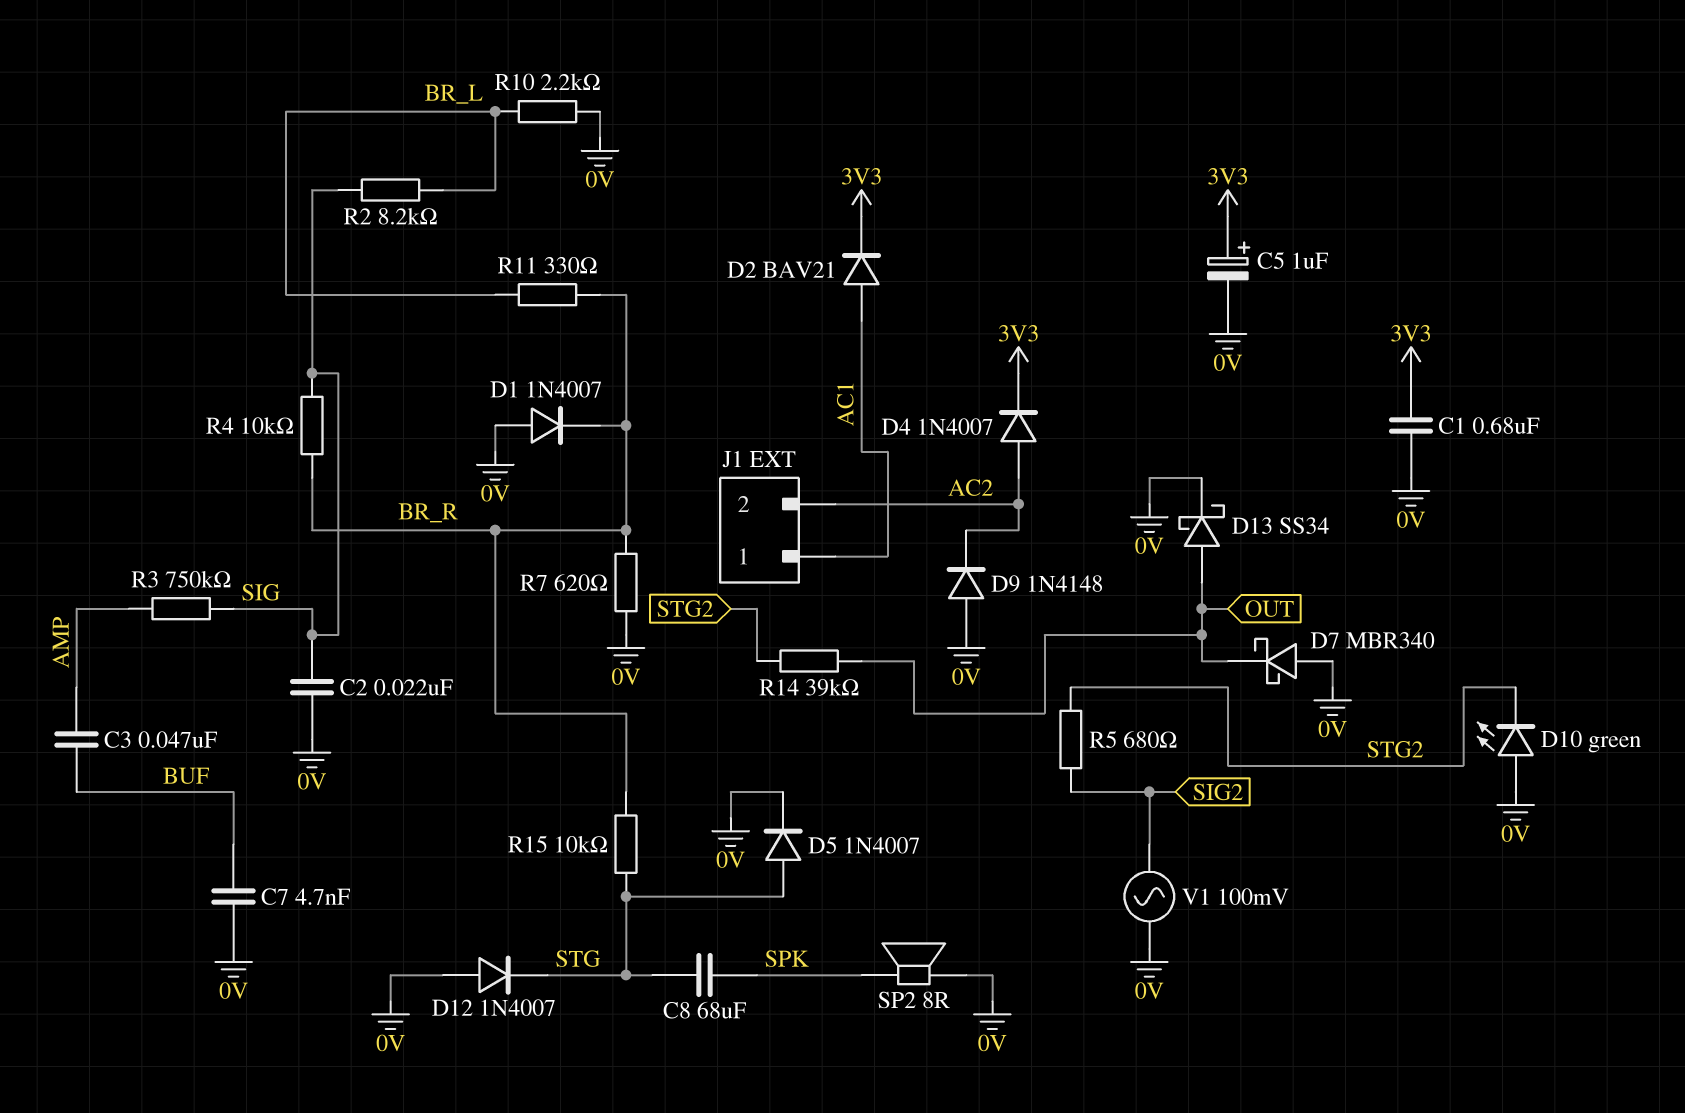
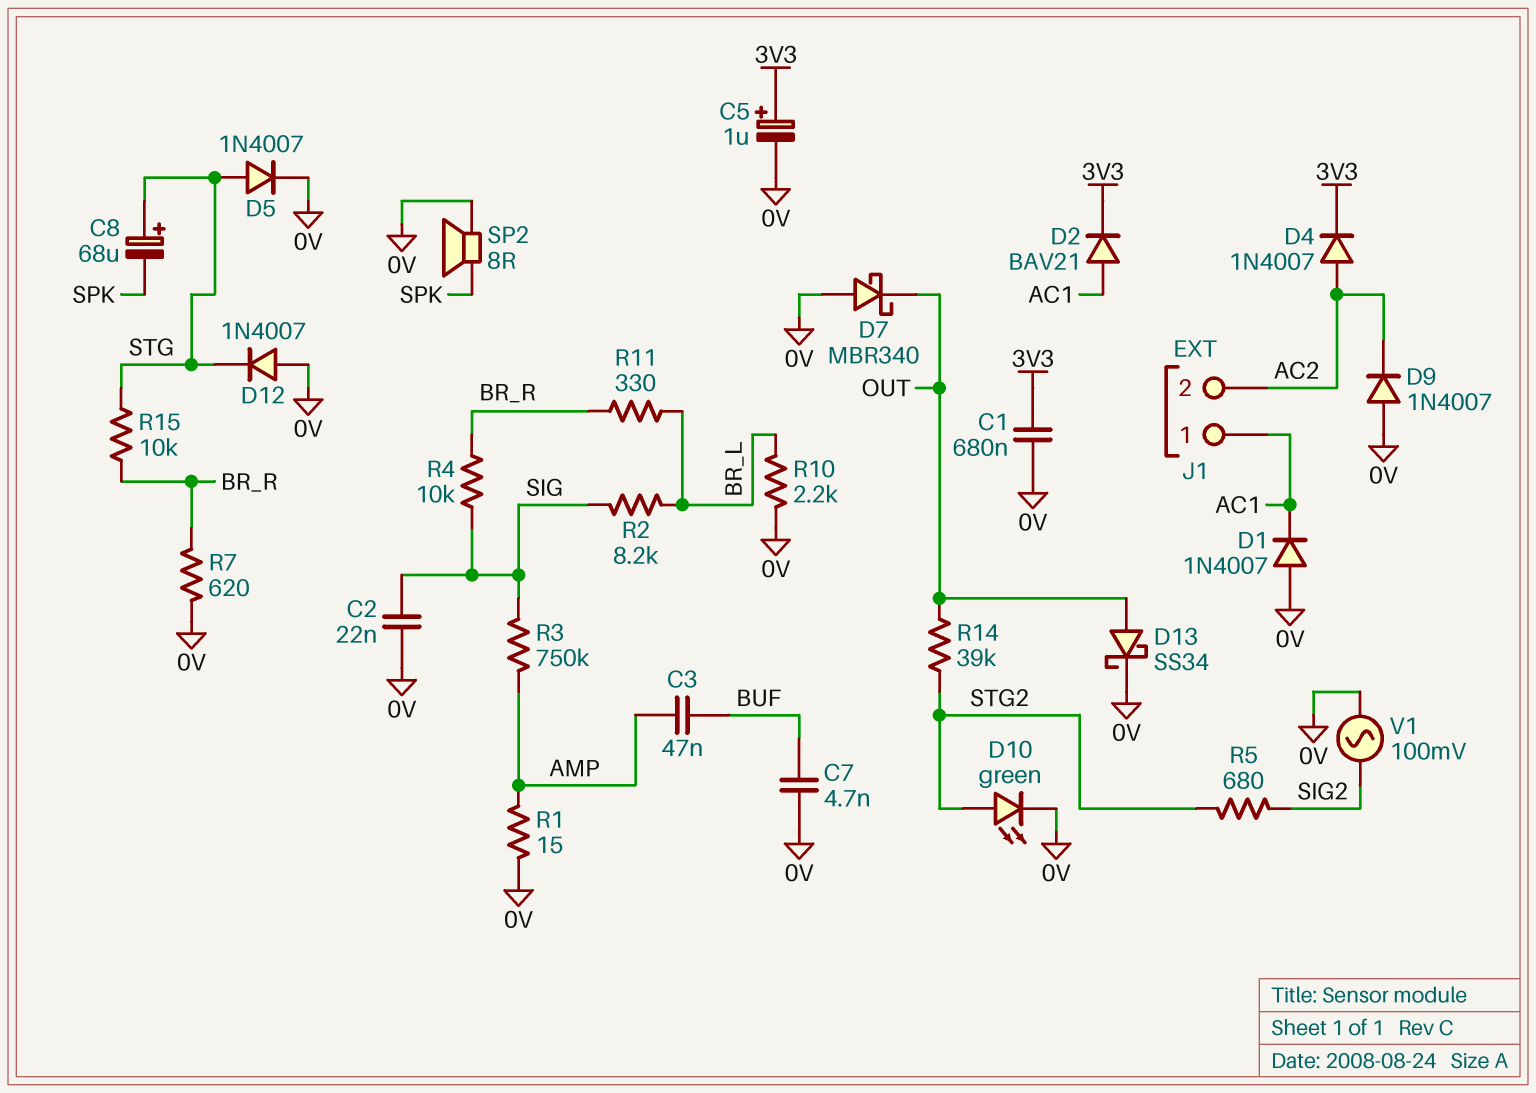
C8: 68uF (SPK, STG) -> 68uF (plus STG, minus SPK)
D1: diode 1N4007 (A 0V, K BR_R) -> diode 1N4007 (A 0V, K AC1)
D9: diode 1N4148 (A 0V, K AC2) -> diode 1N4007 (A 0V, K AC2)
D10: LED green (A 0V, K STG2) -> LED green (A STG2, K 0V)
R1: none -> 15 (0V, AMP)

